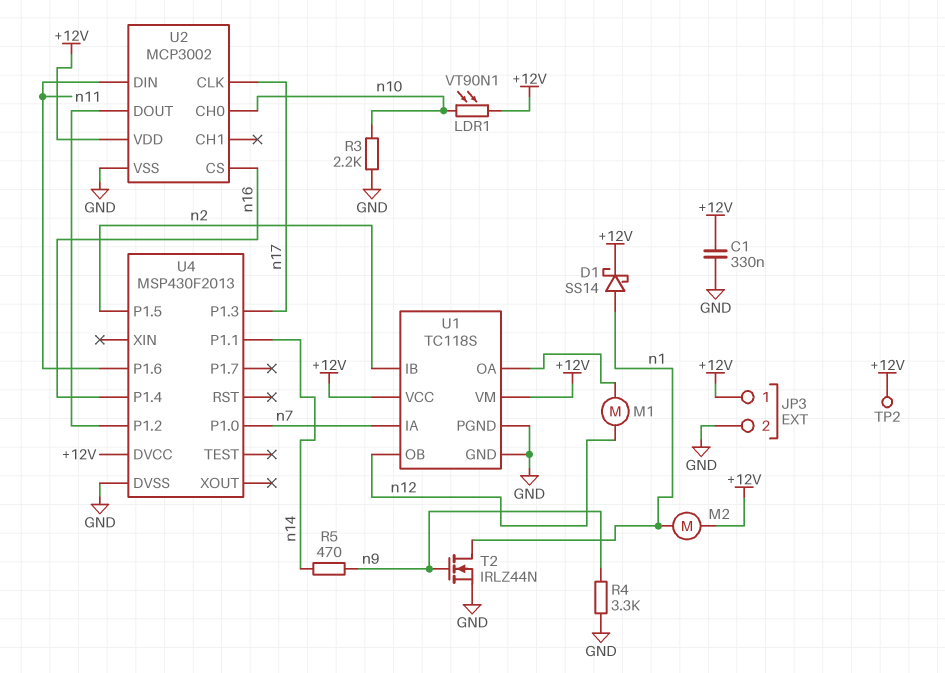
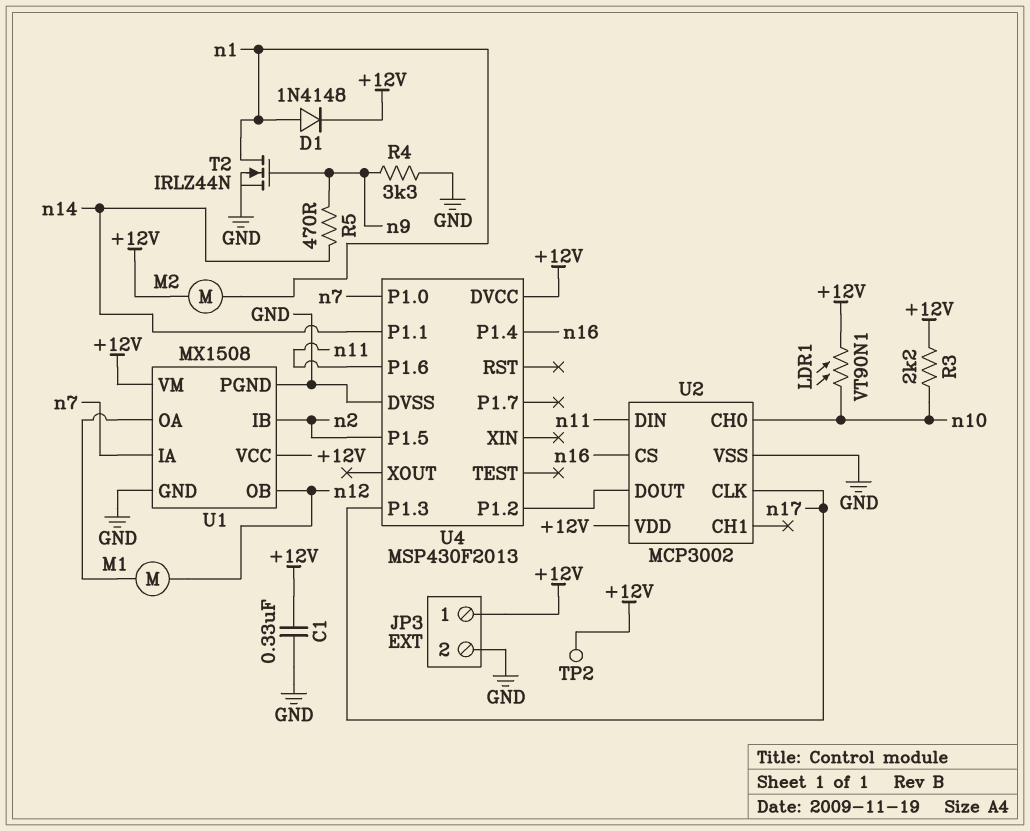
D1: schottky SS14 (A n1, K +12V) -> diode 1N4148 (A n1, K +12V)
R3: 2.2k (GND, n10) -> 2.2k (+12V, n10)
U1: TC118S -> MX1508

